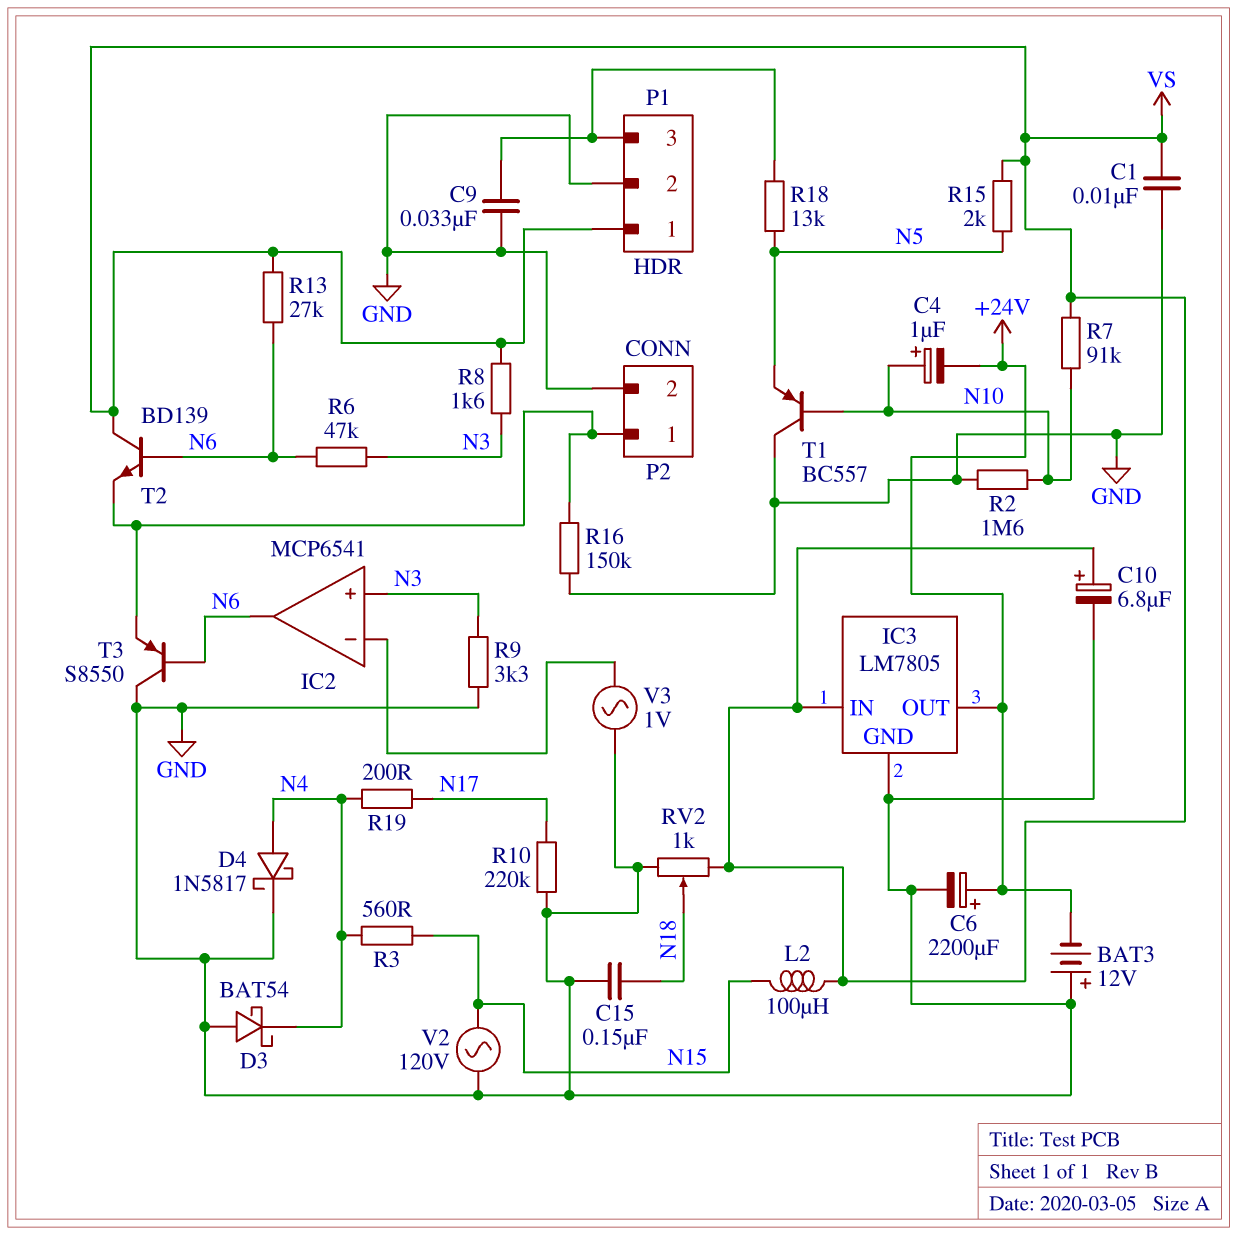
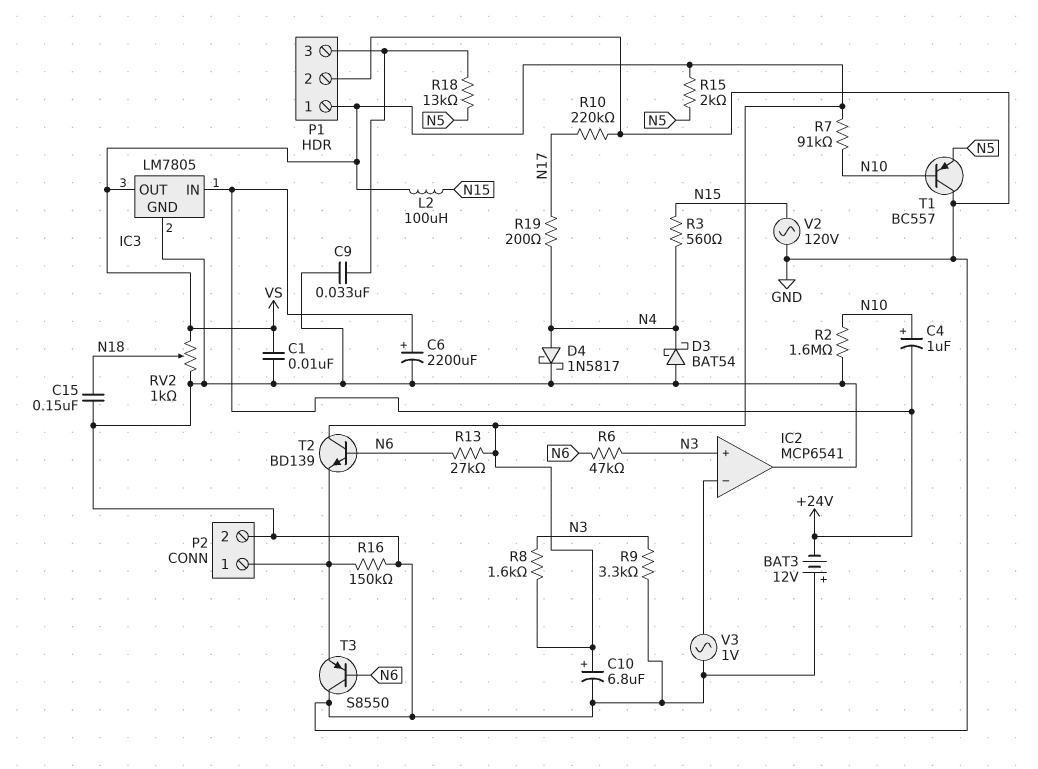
IC2 pin out: N6 -> GND
IC3 pin IN: VS -> +24V
IC3 pin OUT: +24V -> VS

